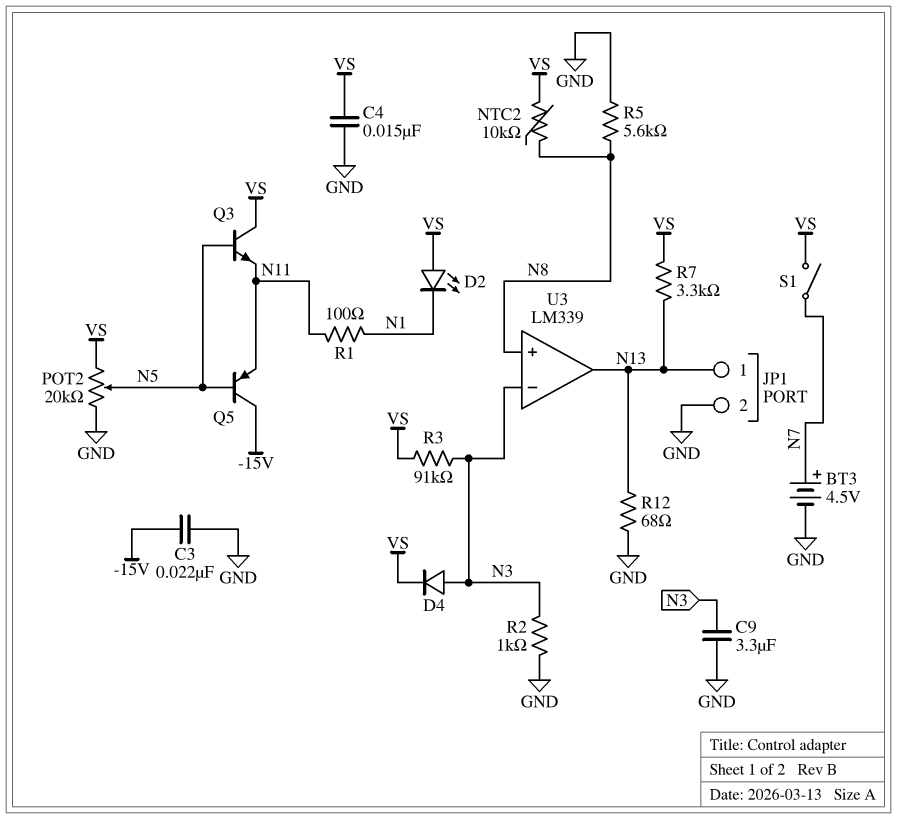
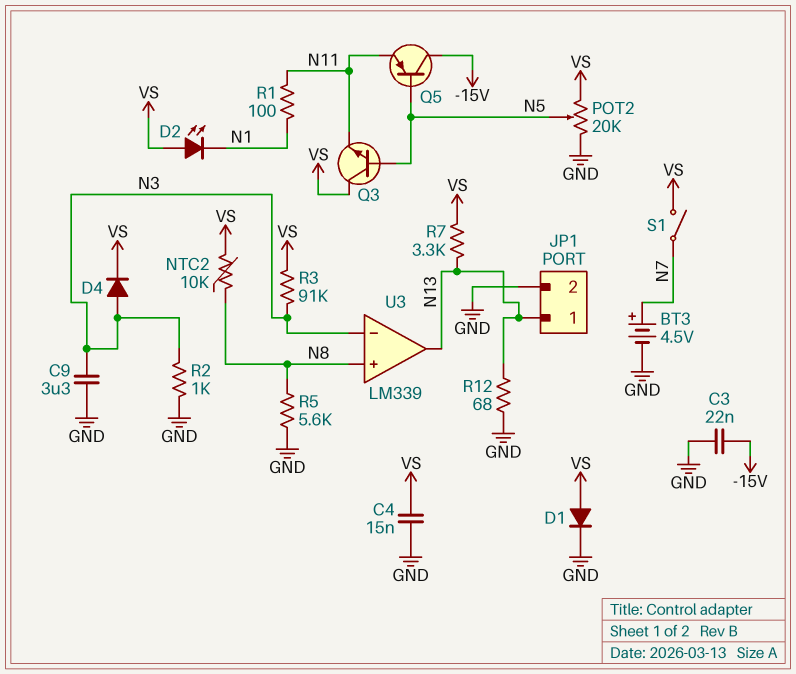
D1: none -> diode (A VS, K GND)

